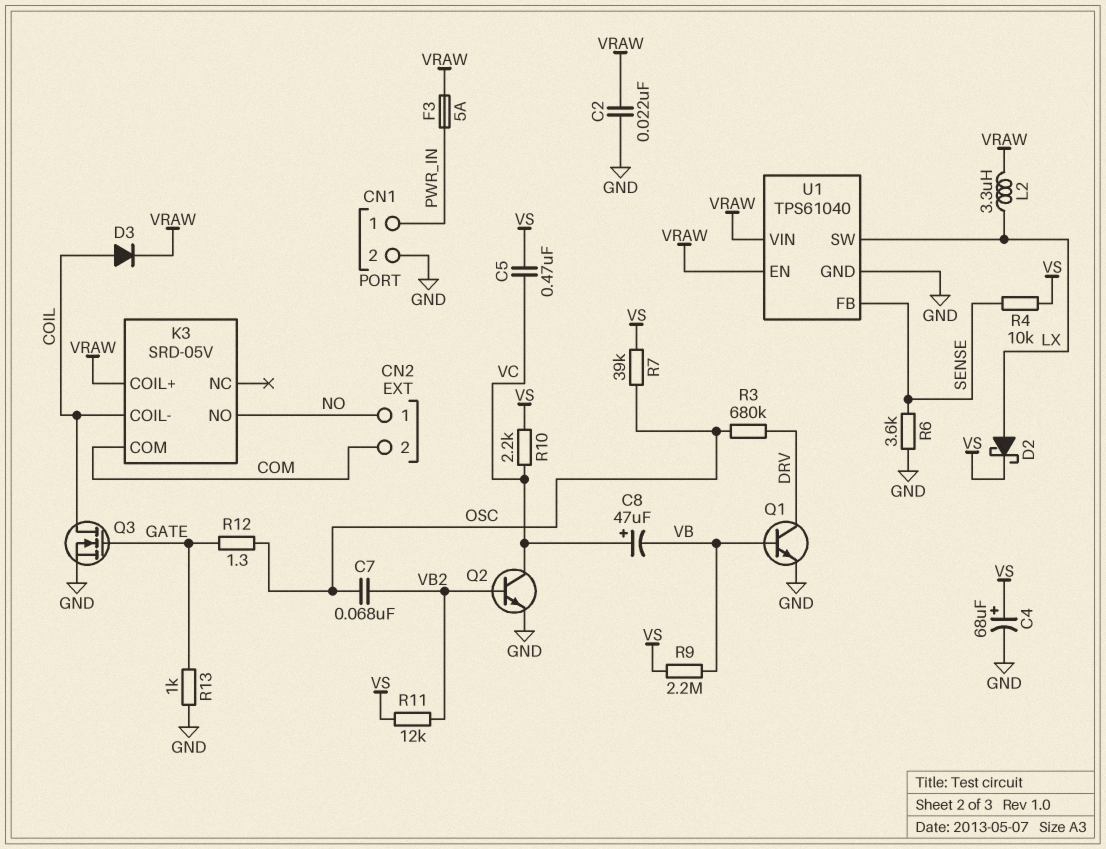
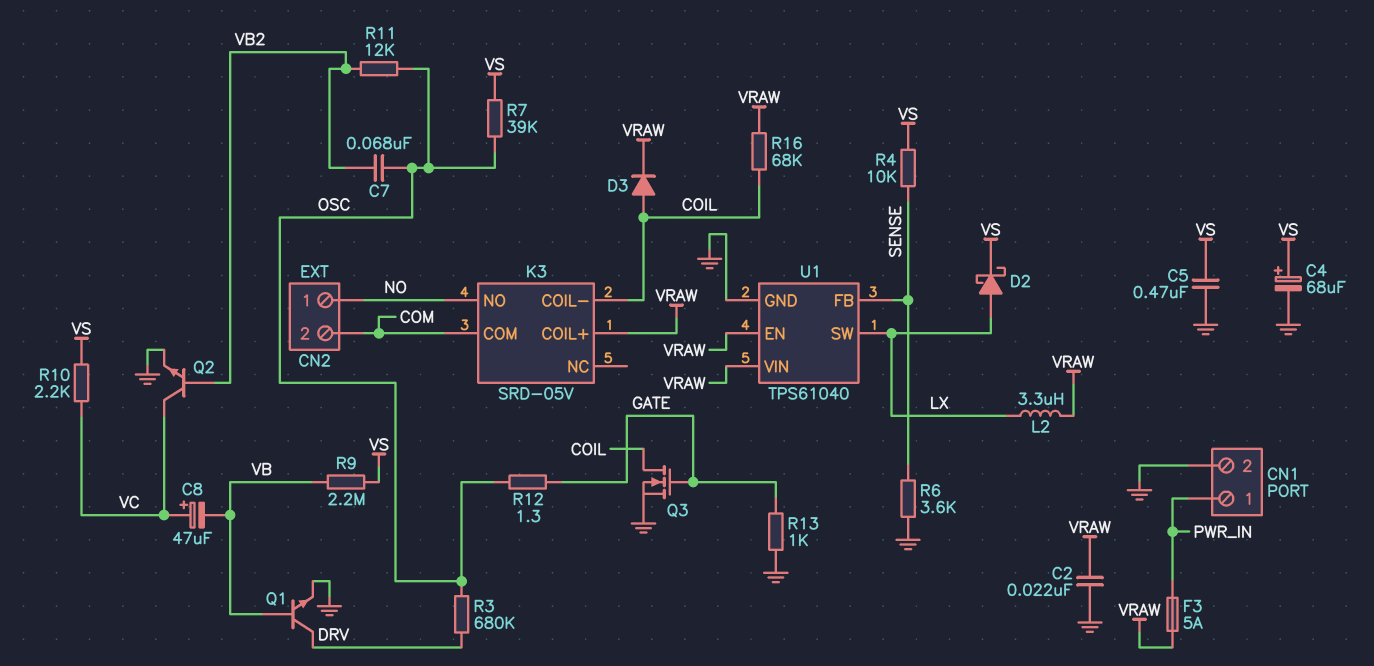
C5: 470nF (VC, VS) -> 470nF (GND, VS)
R11: 12k (VB2, VS) -> 12k (OSC, VB2)
R16: none -> 68k (COIL, VRAW)

